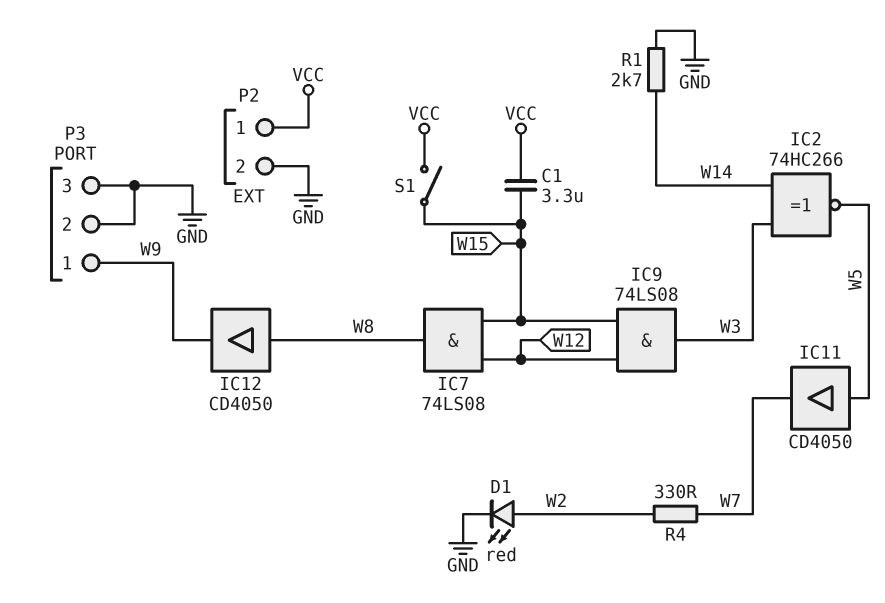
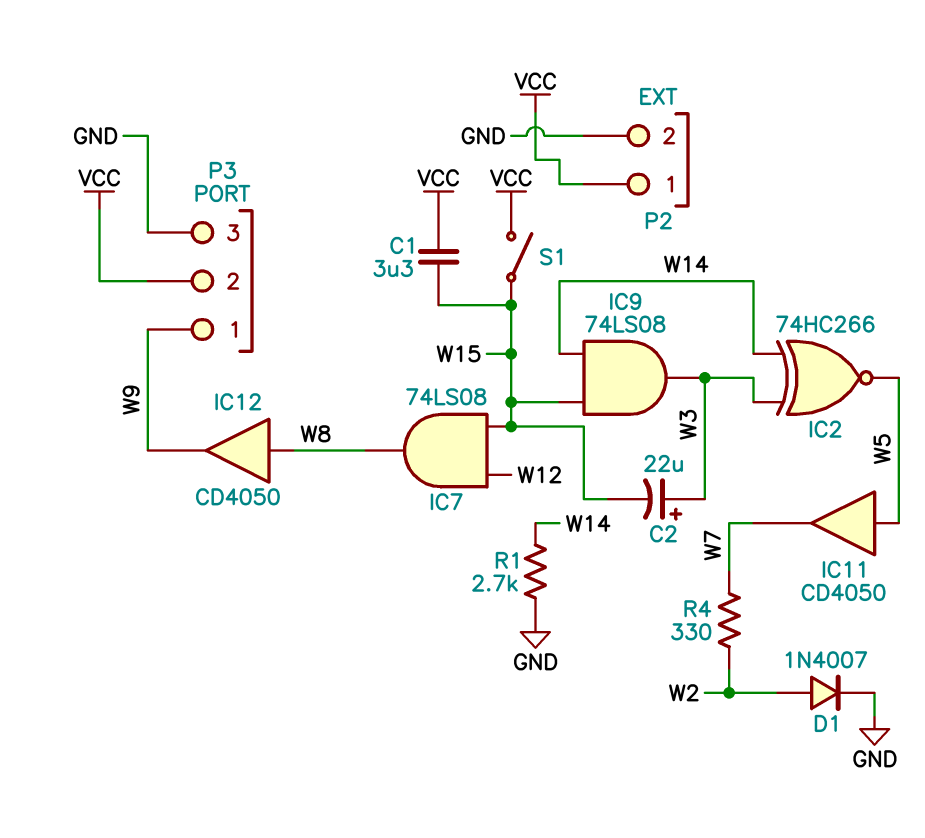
C2: none -> 22uF (plus W3, minus W15)
D1: LED red (A W2, K GND) -> diode 1N4007 (A W2, K GND)
IC9: AND 74LS08 (in W12, in W15, out W3) -> AND 74LS08 (in W14, in W15, out W3)
P3 pin 2: GND -> VCC

